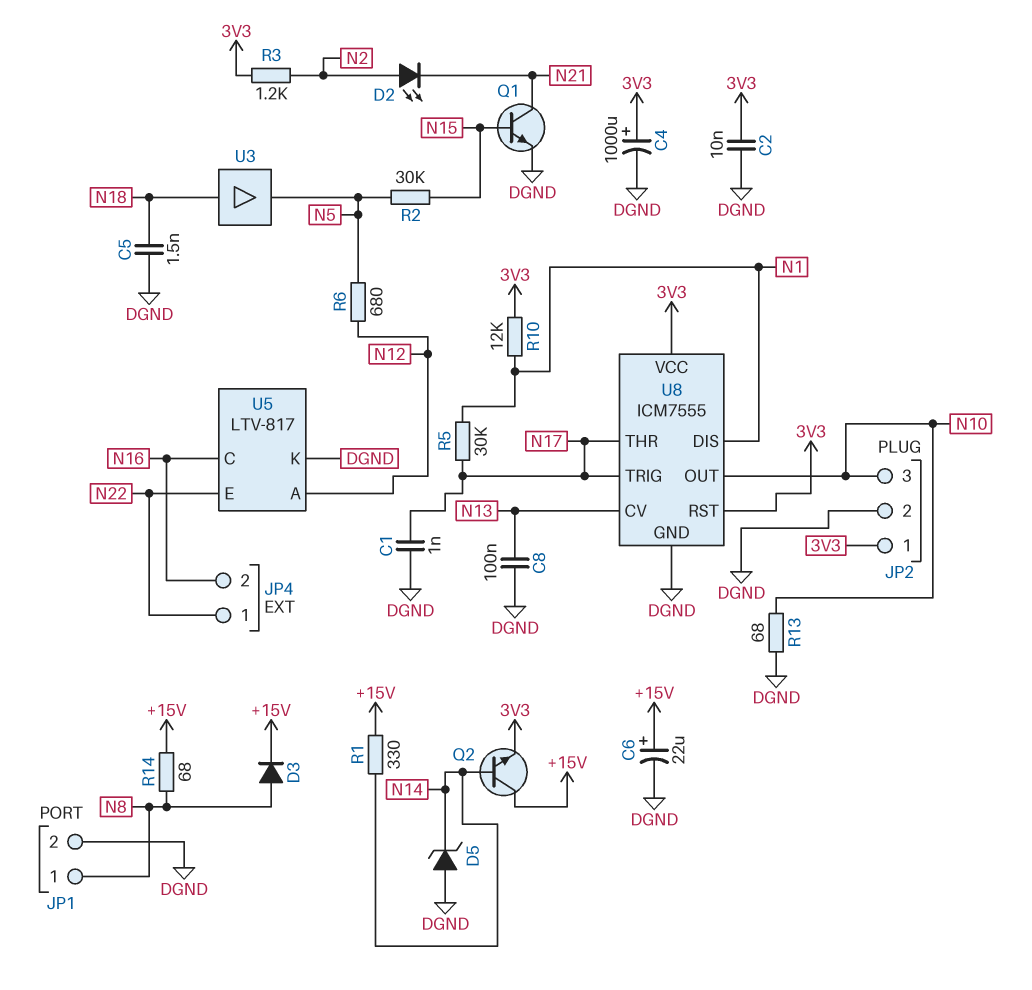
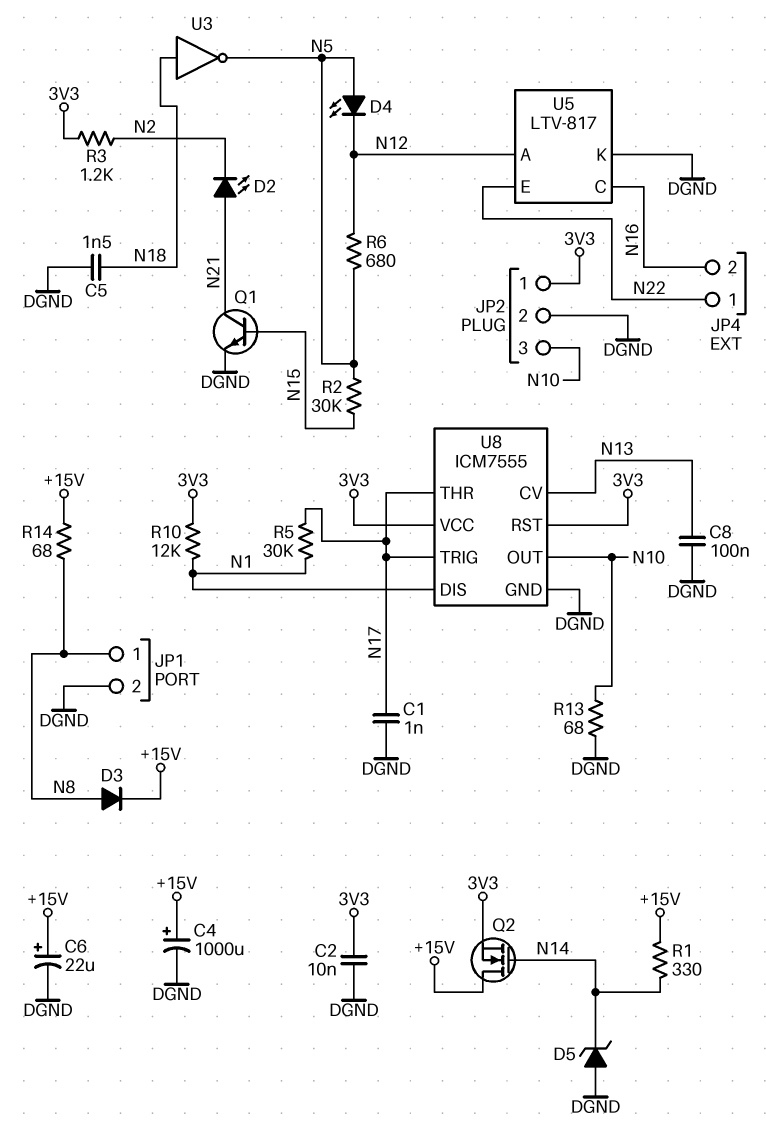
C4: 1000uF (plus 3V3, minus DGND) -> 1000uF (plus +15V, minus DGND)
D2: LED (A N2, K N21) -> LED (A N21, K N2)
D4: none -> LED (A N5, K N12)
Q2: NPN (B N14, C +15V, E 3V3) -> NMOS (G N14, D +15V, S 3V3)
U3: buffer (in N18, out N5) -> NOT (in N18, out N5)

